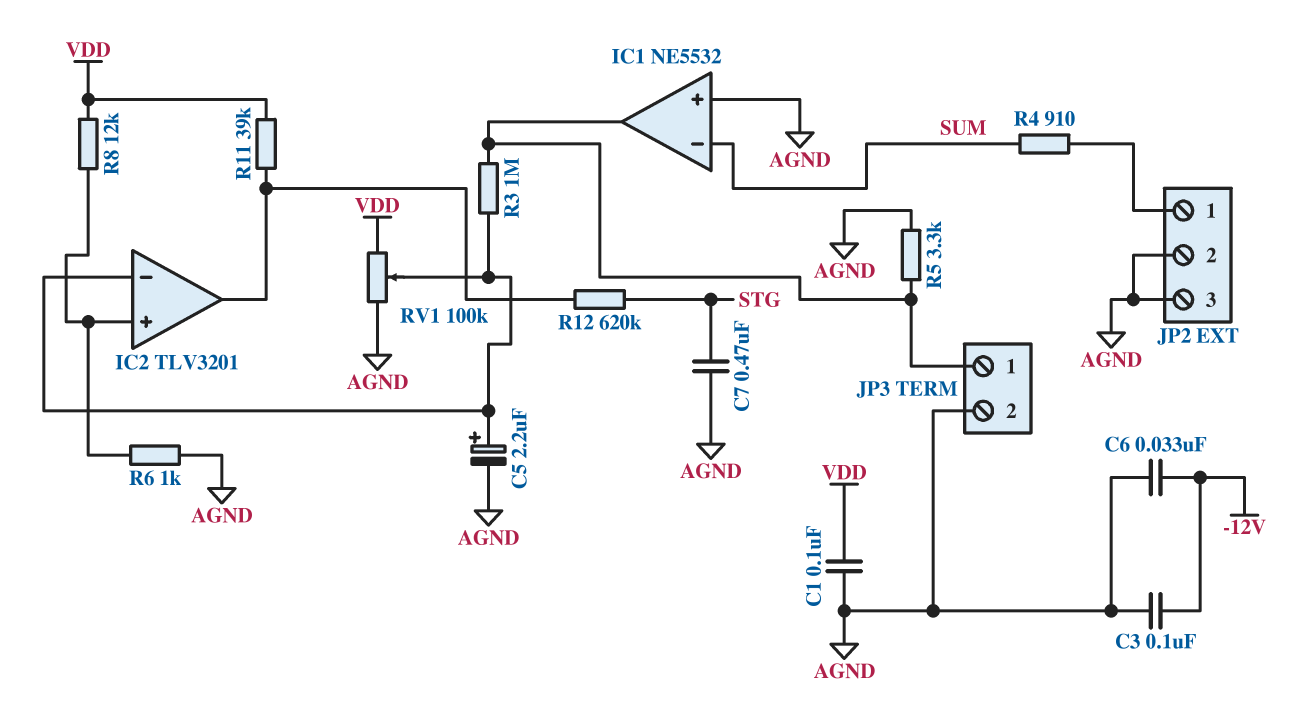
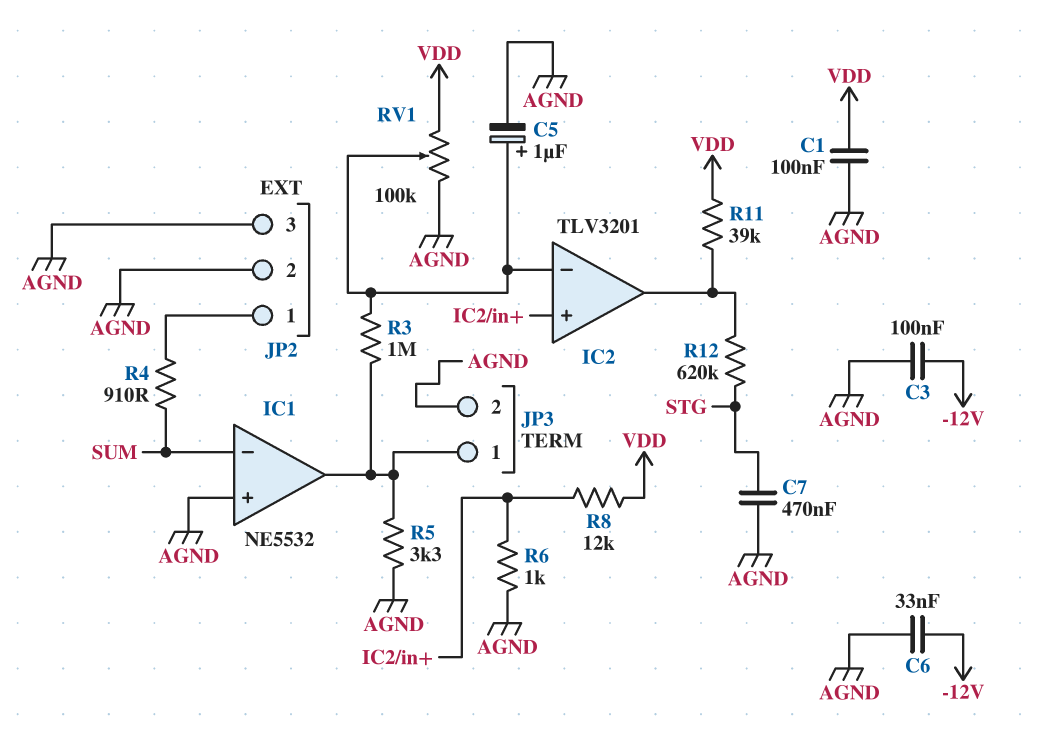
C5: 2.2uF (plus IC2/in-, minus AGND) -> 1uF (plus IC2/in-, minus AGND)

